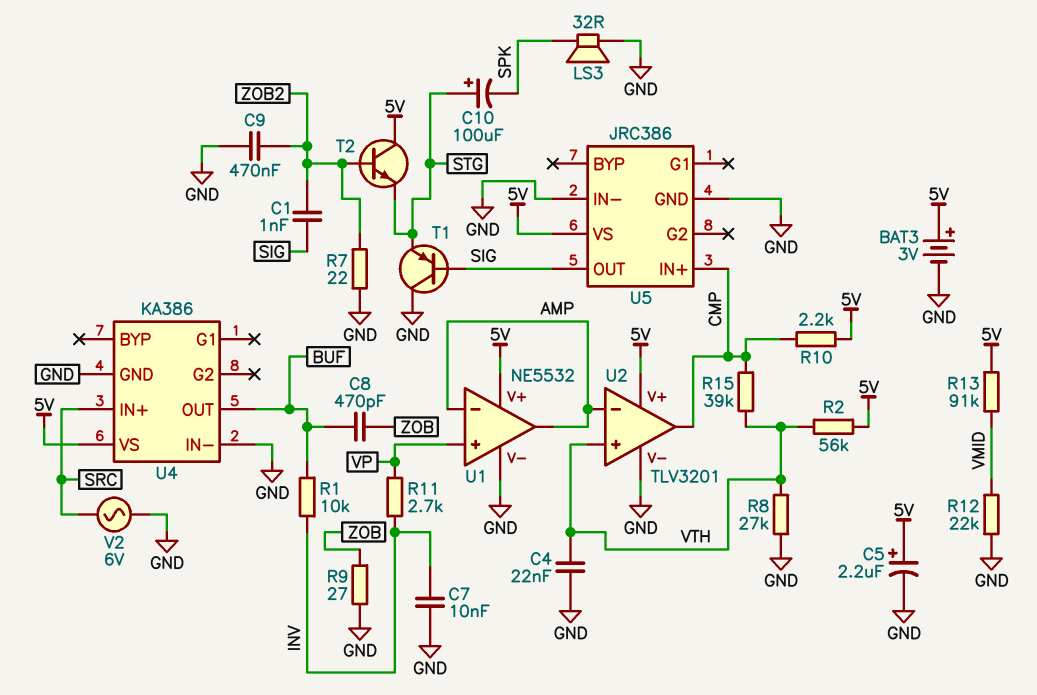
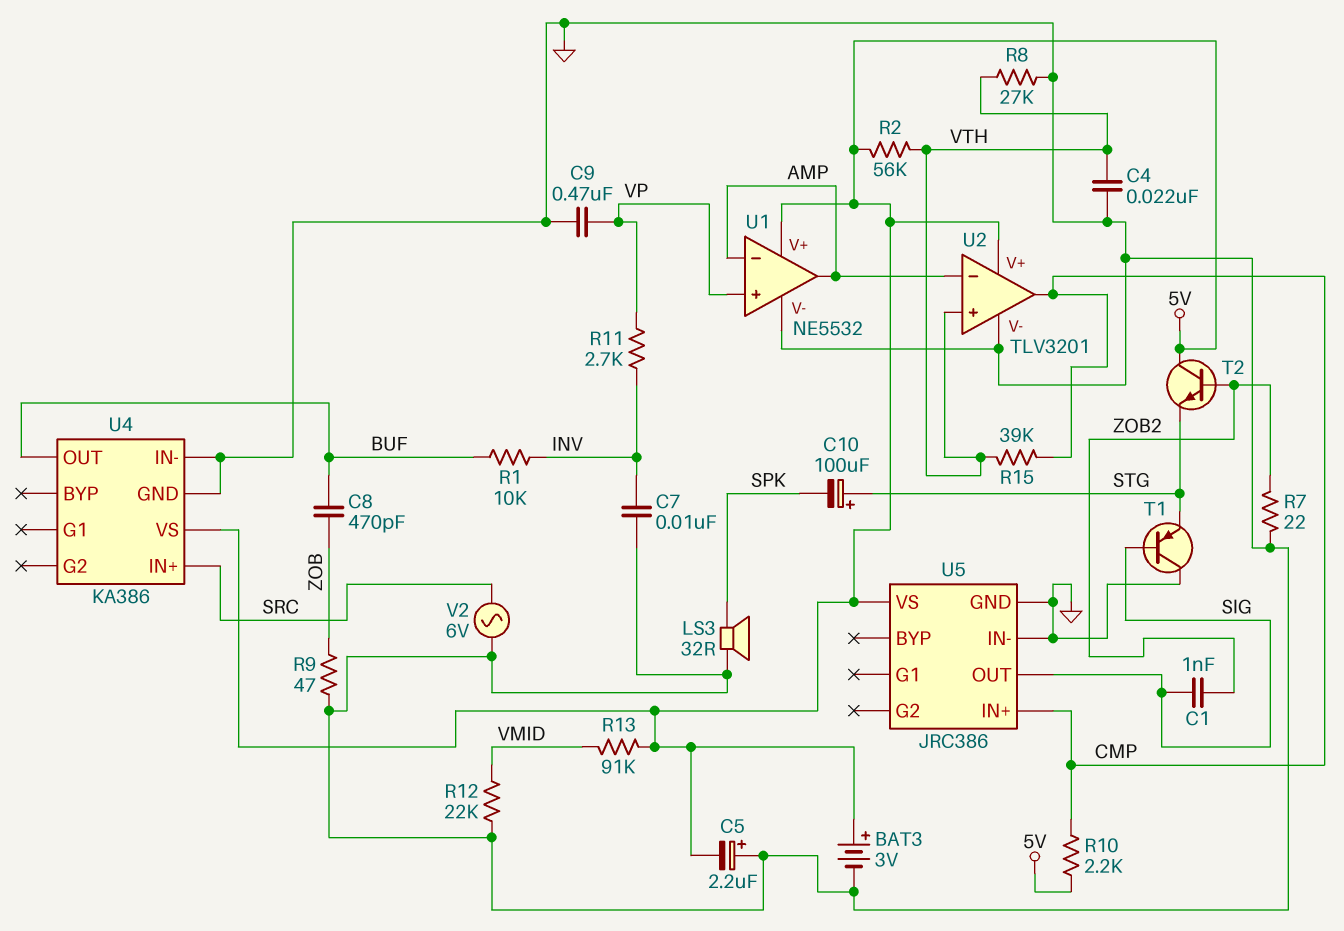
C5: 2.2uF (plus 5V, minus GND) -> 2.2uF (plus GND, minus 5V)
C9: 470nF (GND, ZOB2) -> 470nF (GND, VP)
R9: 27 (GND, ZOB) -> 47 (GND, ZOB)

